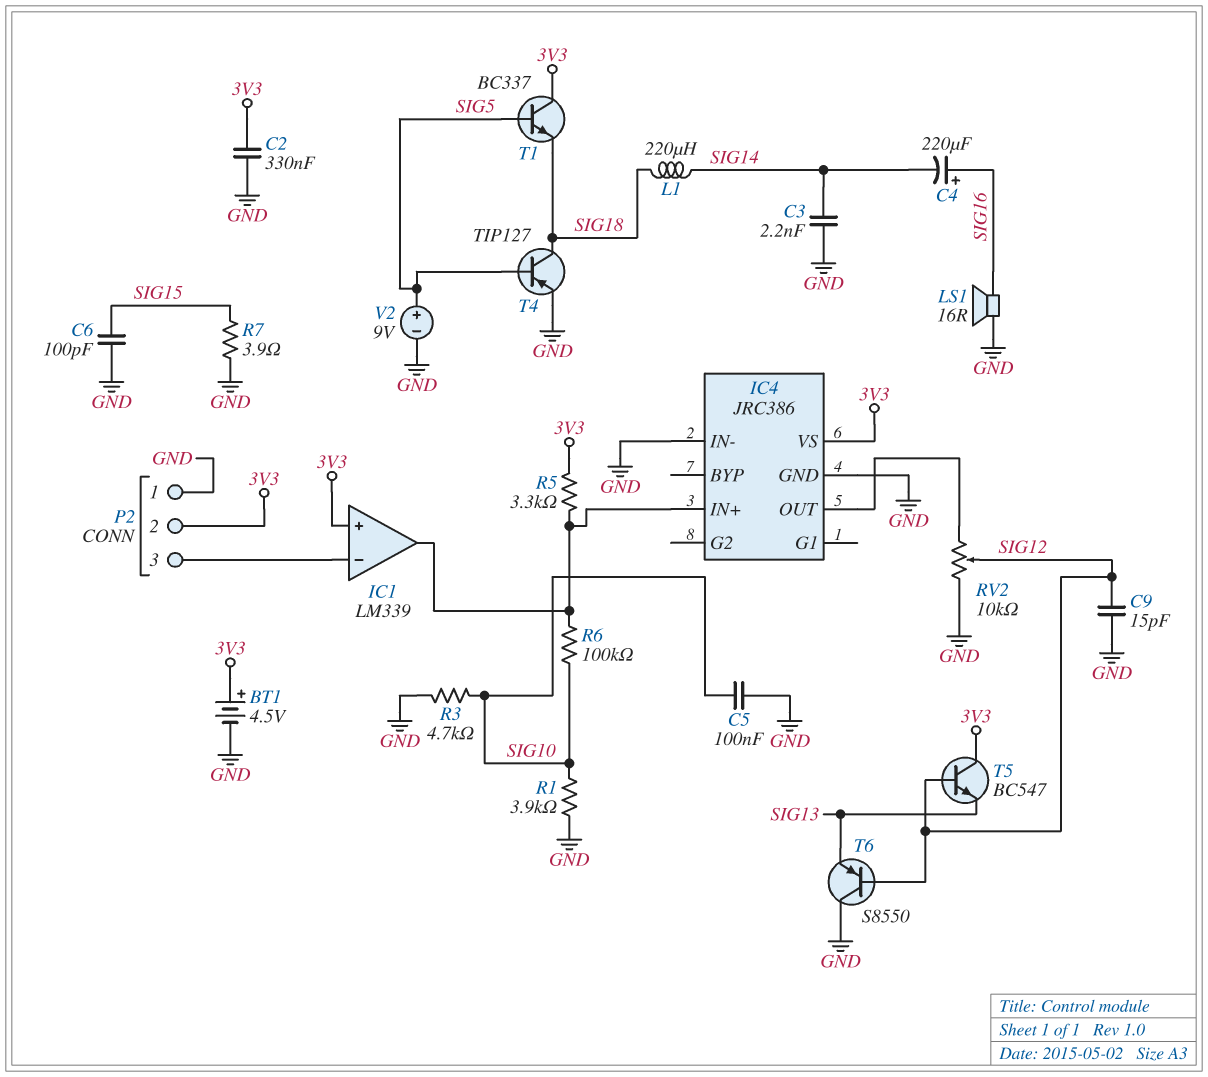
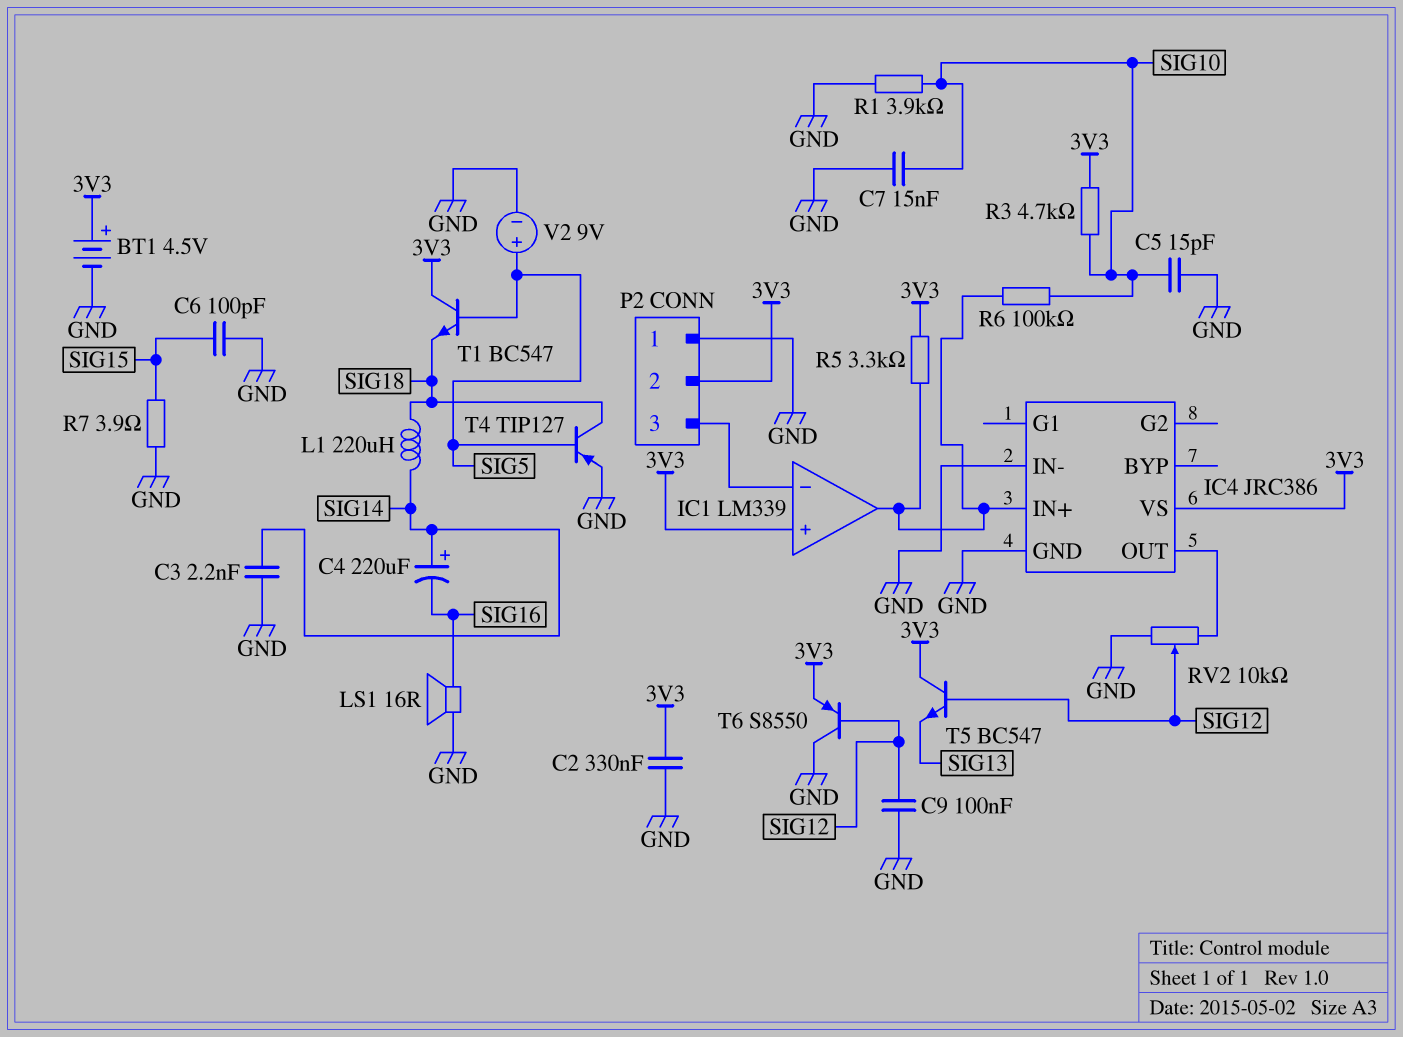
C4: 220uF (plus SIG16, minus SIG14) -> 220uF (plus SIG14, minus SIG16)
C5: 100nF (GND, SIG10) -> 15pF (GND, SIG10)
C7: none -> 15nF (GND, SIG10)
C9: 15pF (GND, SIG12) -> 100nF (GND, SIG12)
R3: 4.7k (GND, SIG10) -> 4.7k (3V3, SIG10)
T1: NPN BC337 (B SIG5, C 3V3, E SIG18) -> NPN BC547 (B SIG5, C 3V3, E SIG18)
T6: PNP S8550 (B SIG12, C GND, E SIG13) -> PNP S8550 (B SIG12, C GND, E 3V3)

